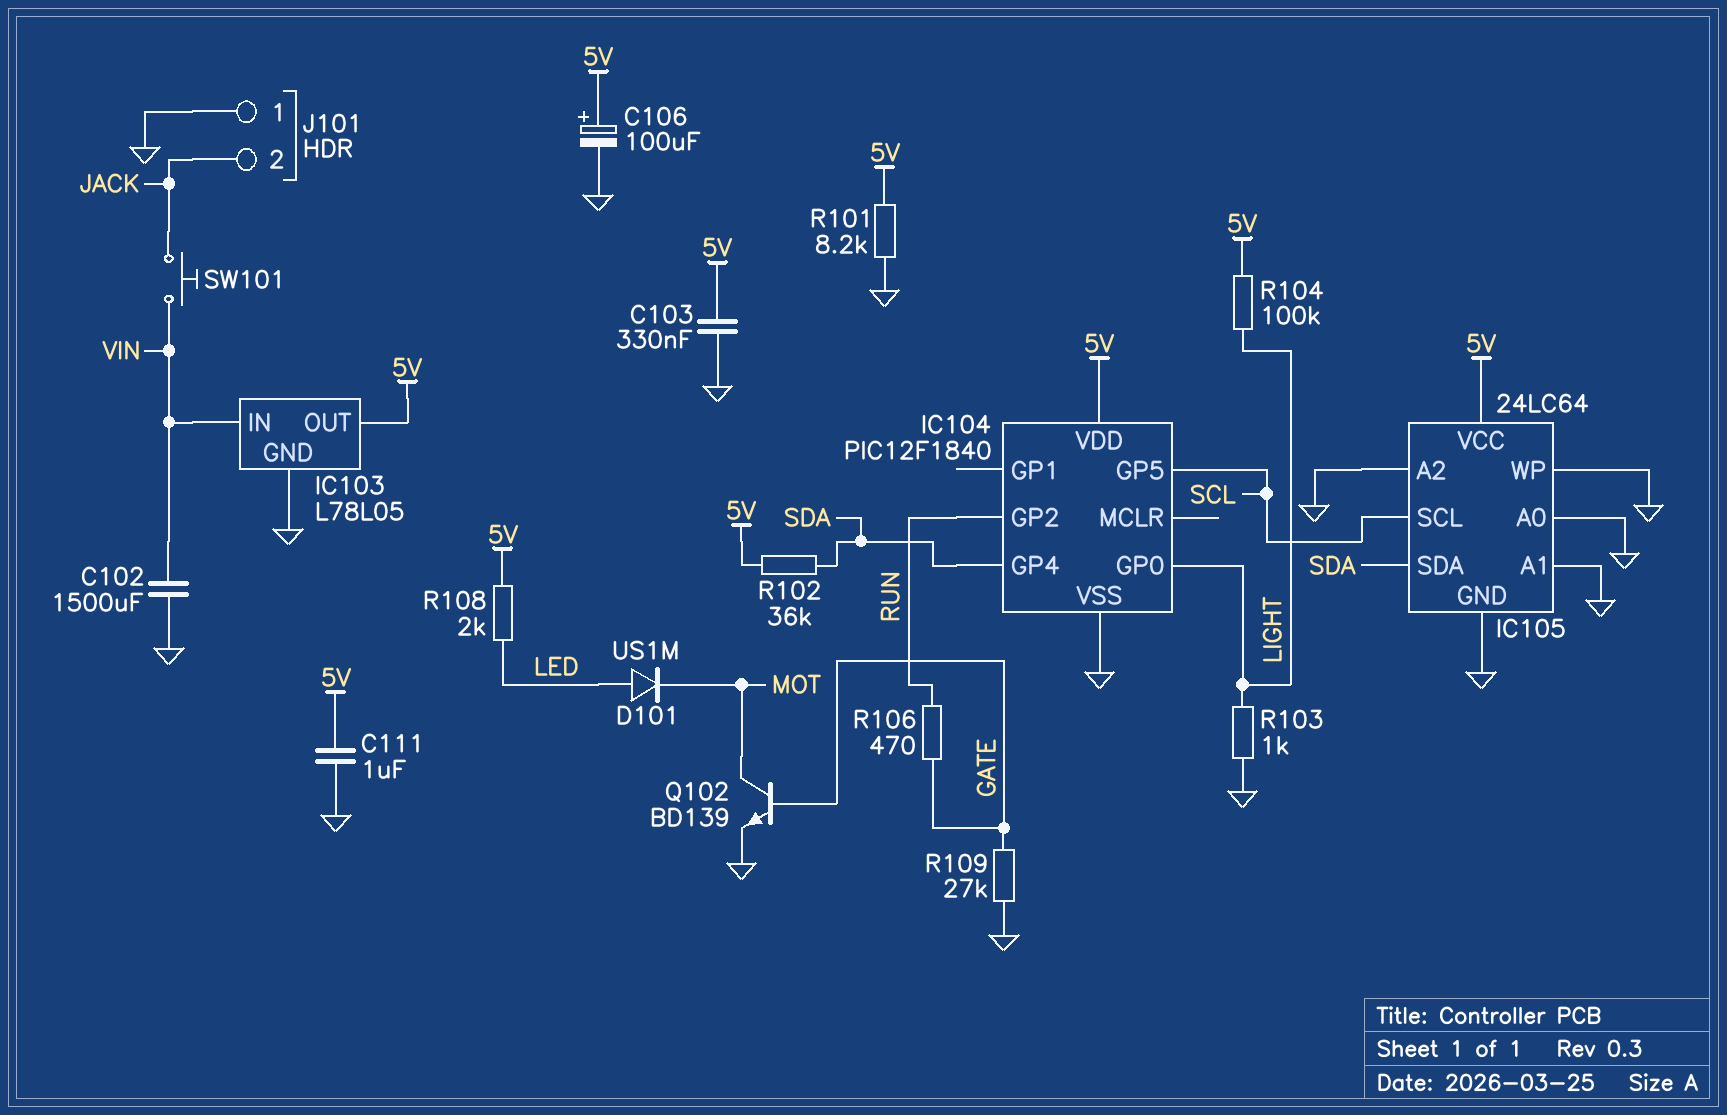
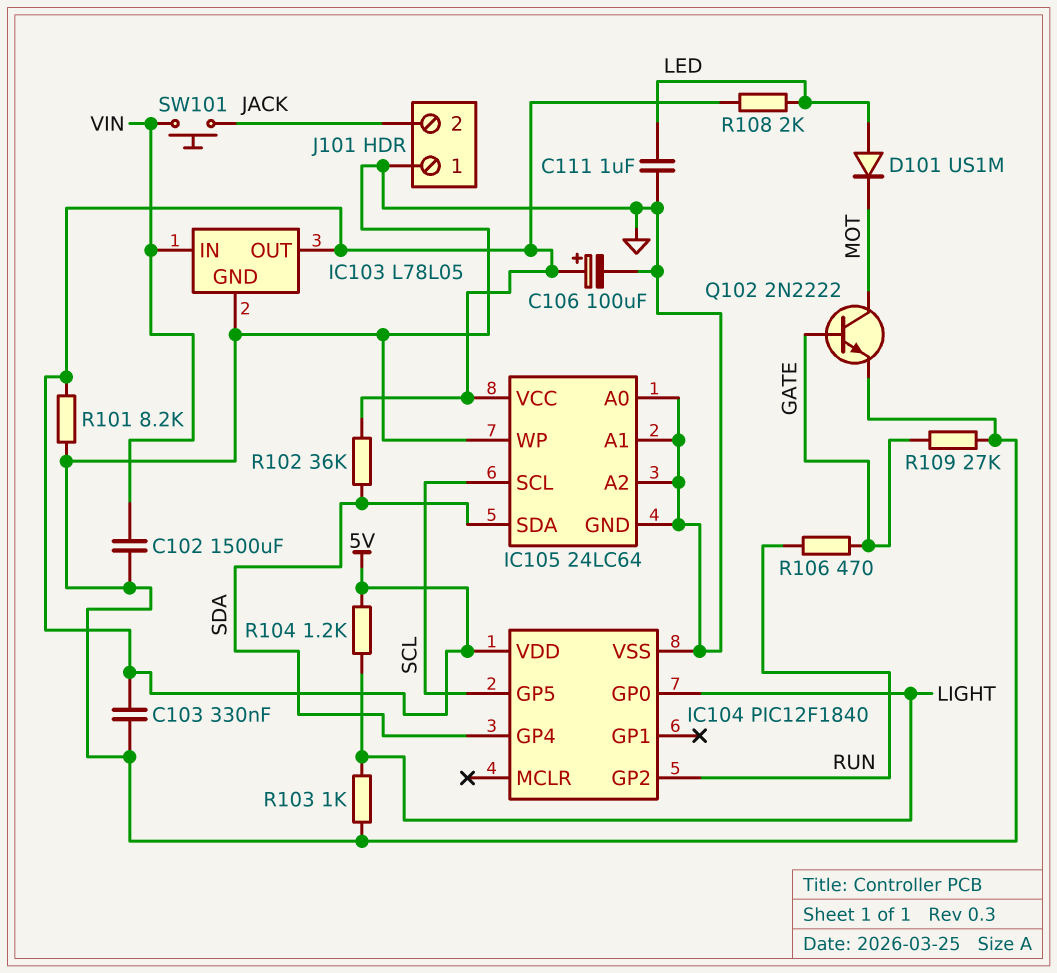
C111: 1uF (5V, GND) -> 1uF (GND, LED)
Q102: NPN BD139 (B GATE, C MOT, E GND) -> NPN 2N2222 (B GATE, C MOT, E GND)
R104: 100k (5V, LIGHT) -> 1.2k (5V, LIGHT)

